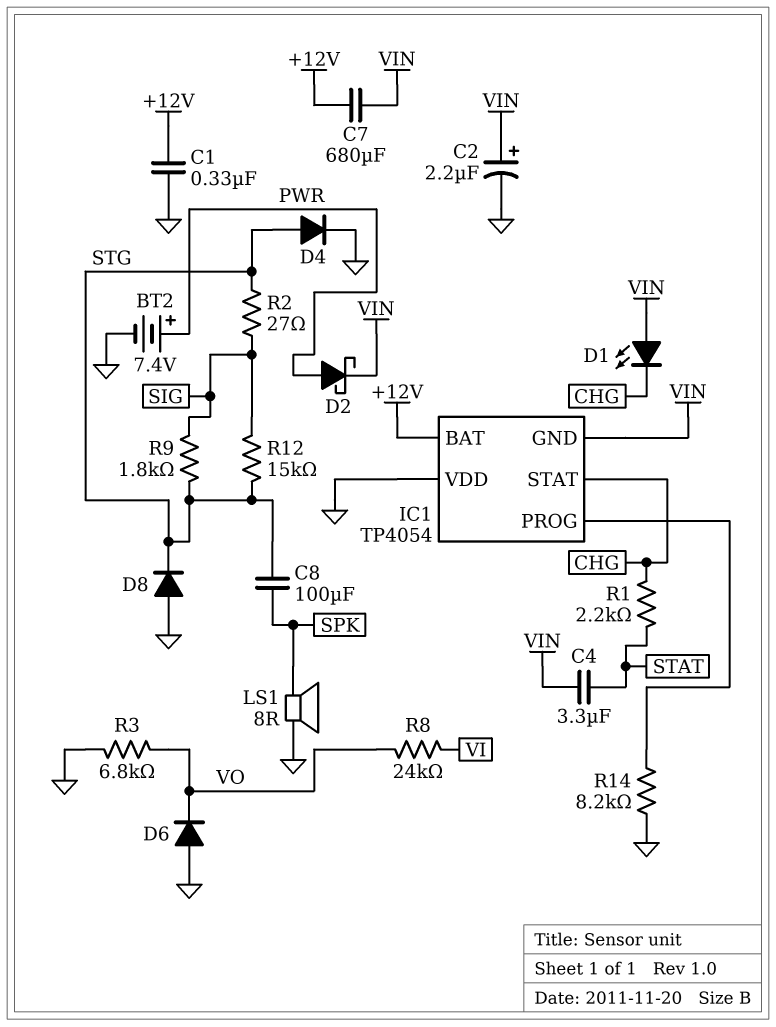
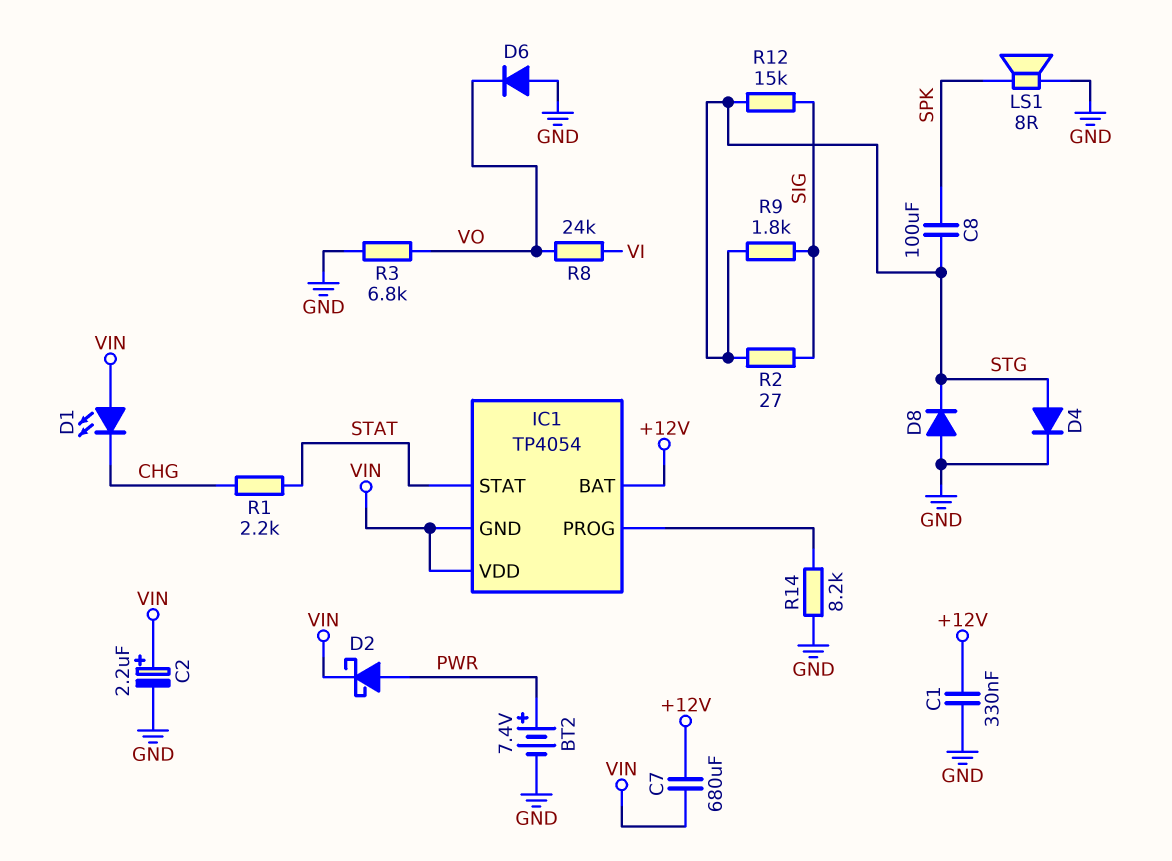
C4: 3.3uF (STAT, VIN) -> none
IC1 pin STAT: CHG -> STAT
IC1 pin VDD: GND -> VIN

